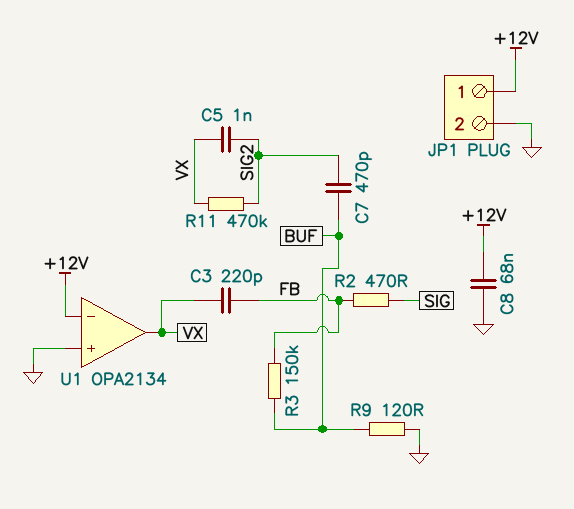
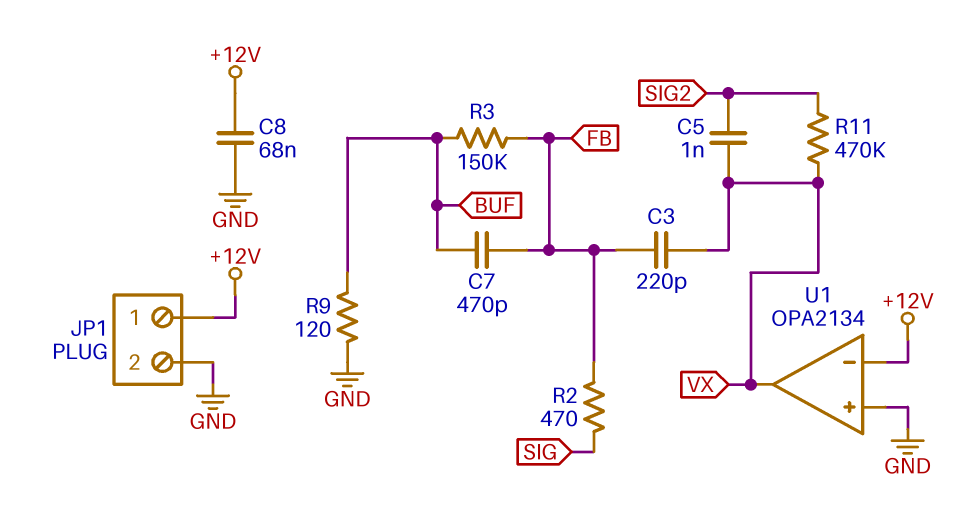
C7: 470pF (BUF, SIG2) -> 470pF (BUF, FB)

